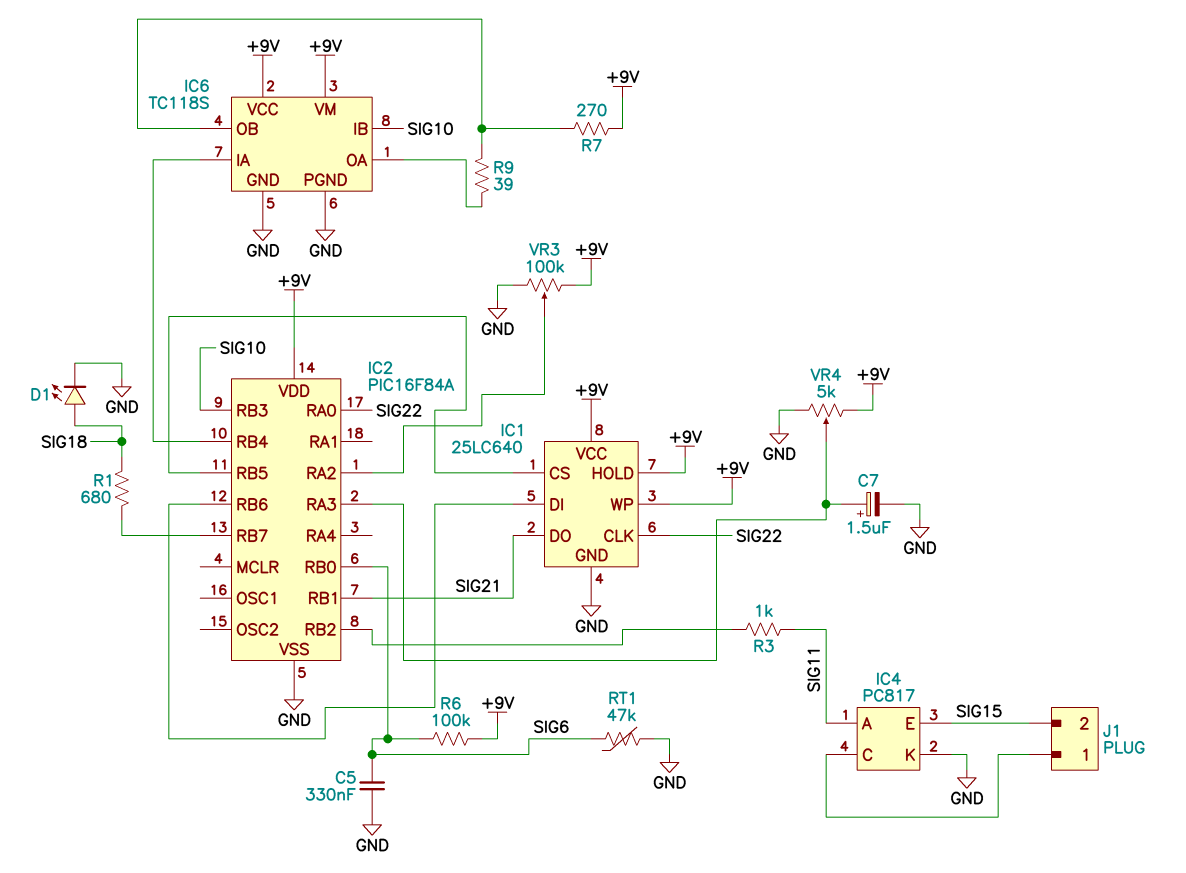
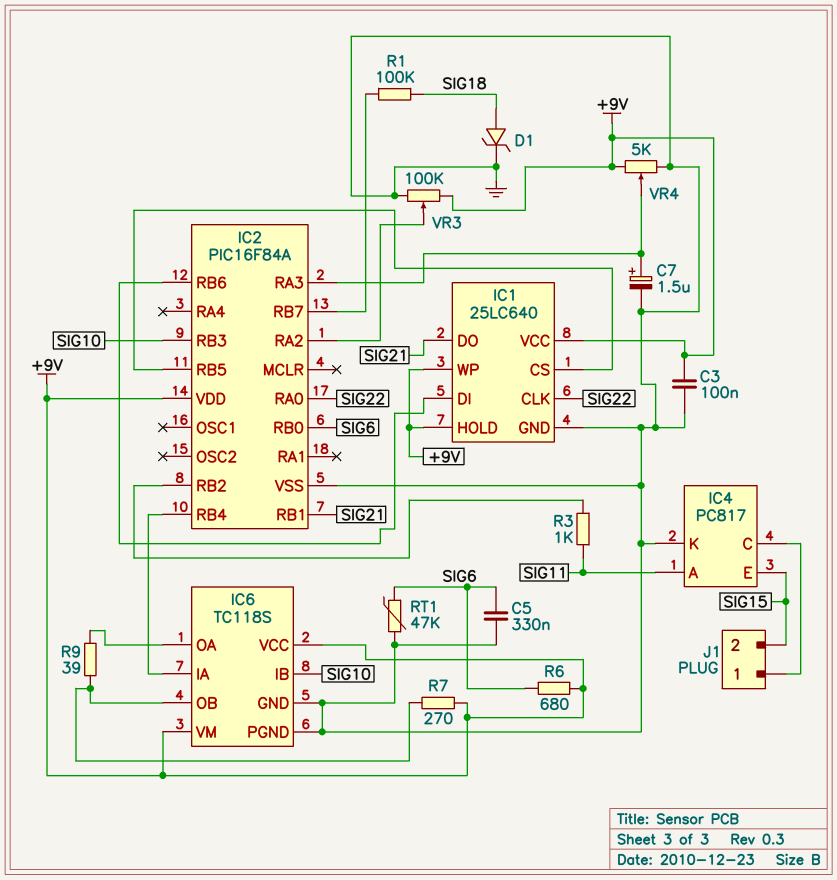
C3: none -> 100nF (+9V, GND)
D1: LED (A SIG18, K GND) -> zener (A SIG18, K GND)
R1: 680 (IC2/RB7, SIG18) -> 100k (IC2/RB7, SIG18)
R6: 100k (+9V, SIG6) -> 680 (+9V, SIG6)

